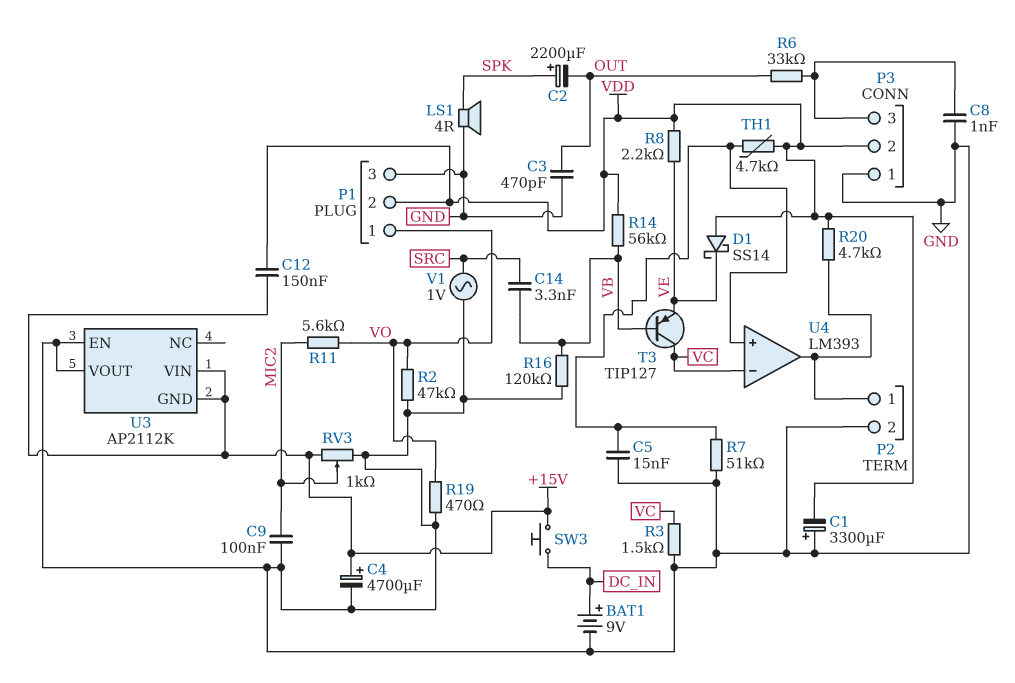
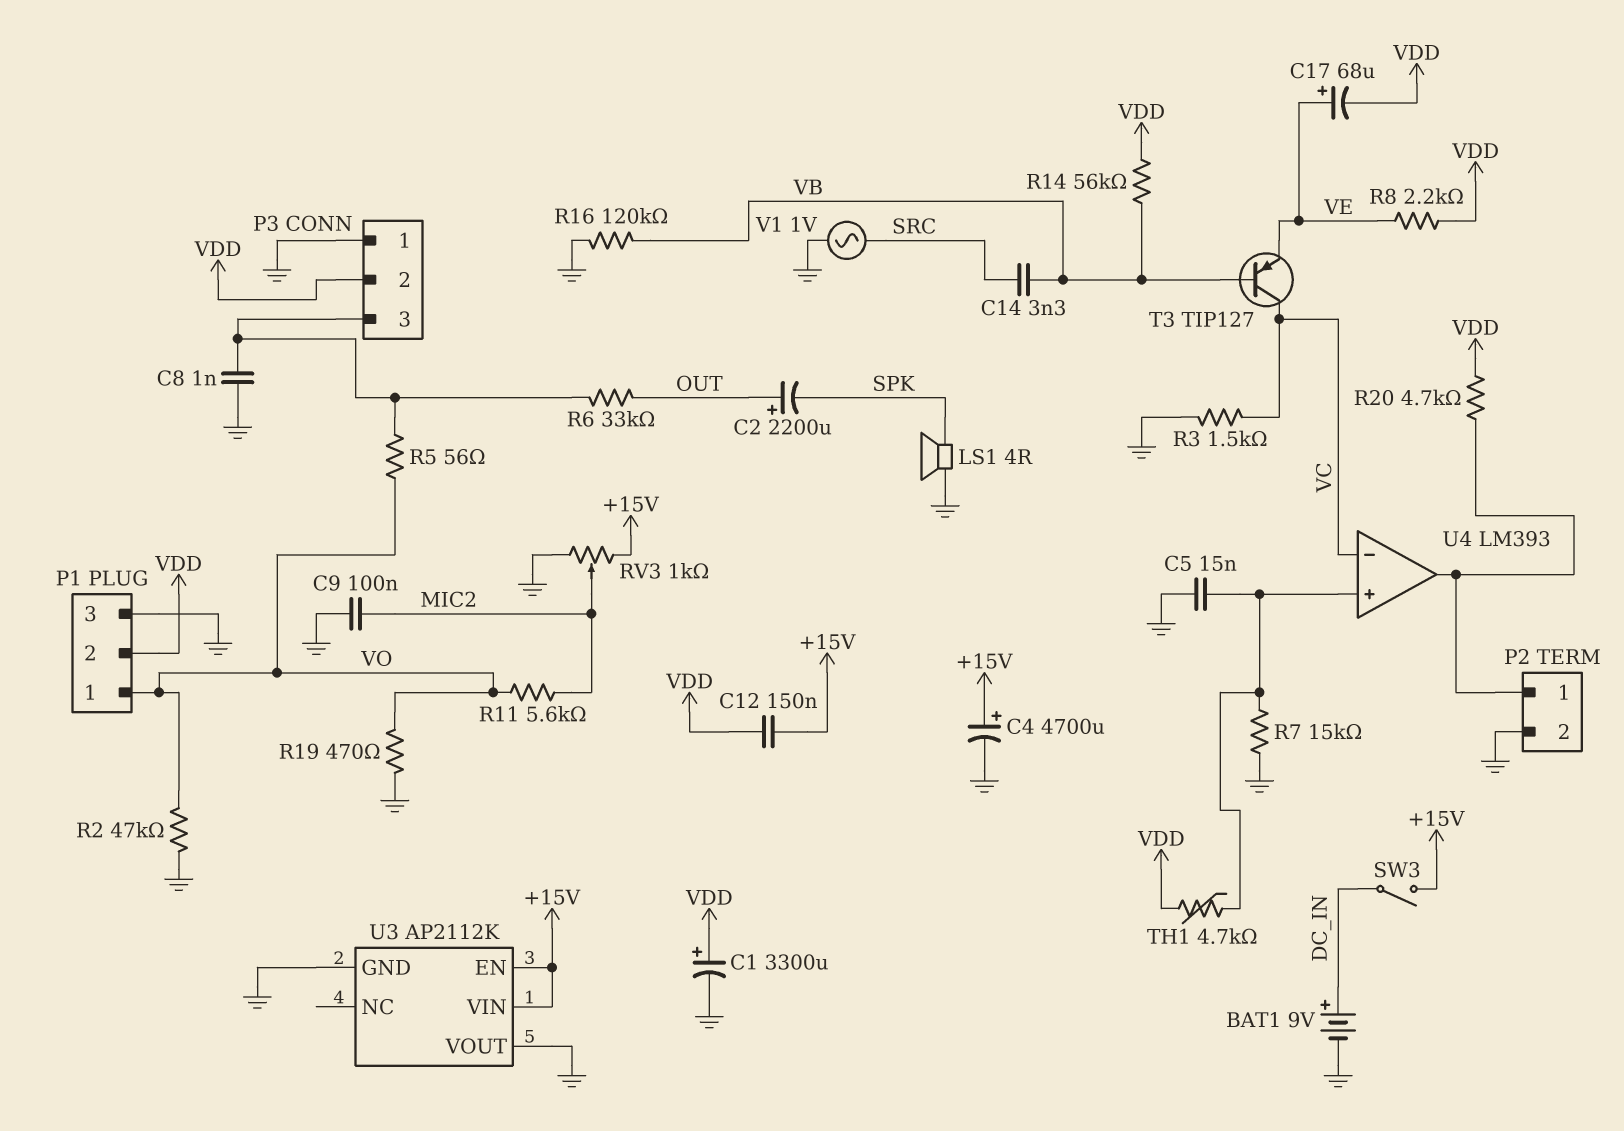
C1: 3300uF (plus GND, minus VDD) -> 3300uF (plus VDD, minus GND)
C2: 2200uF (plus SPK, minus OUT) -> 2200uF (plus OUT, minus SPK)
C3: 470pF (GND, OUT) -> none
C17: none -> 68uF (plus VE, minus VDD)
D1: schottky SS14 (A VDD, K VE) -> none
R5: none -> 56 (P3/3, VO)
R7: 51k (GND, U4/in+) -> 15k (GND, U4/in+)
SW3: button (+15V, DC_IN) -> switch (+15V, DC_IN)
U3 pin EN: GND -> +15V
U3 pin GND: +15V -> GND

